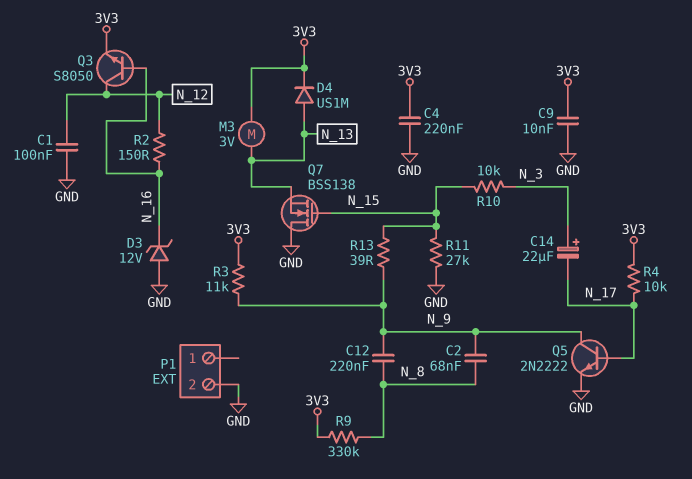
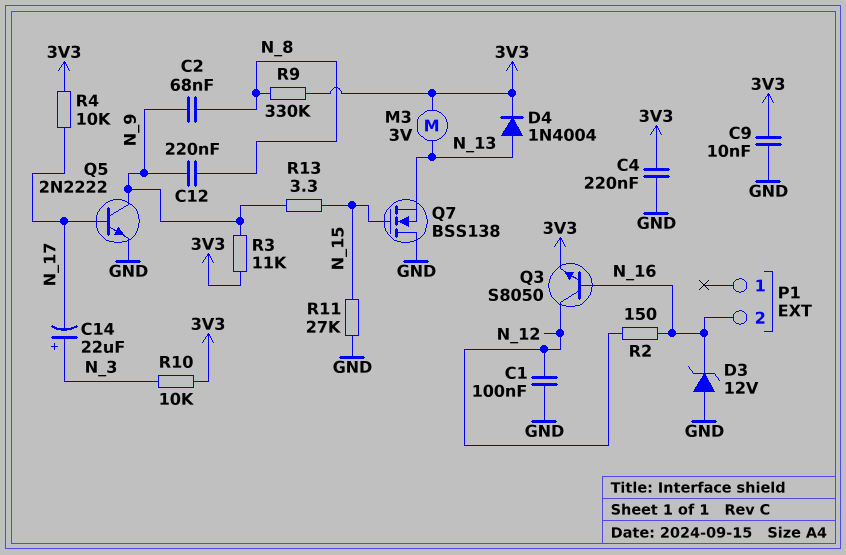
D4: diode US1M (A N_13, K 3V3) -> diode 1N4004 (A N_13, K 3V3)
P1 pin 2: GND -> N_16
R10: 10k (N_3, N_15) -> 10k (3V3, N_3)
R13: 39 (N_9, N_15) -> 3.3 (N_9, N_15)

